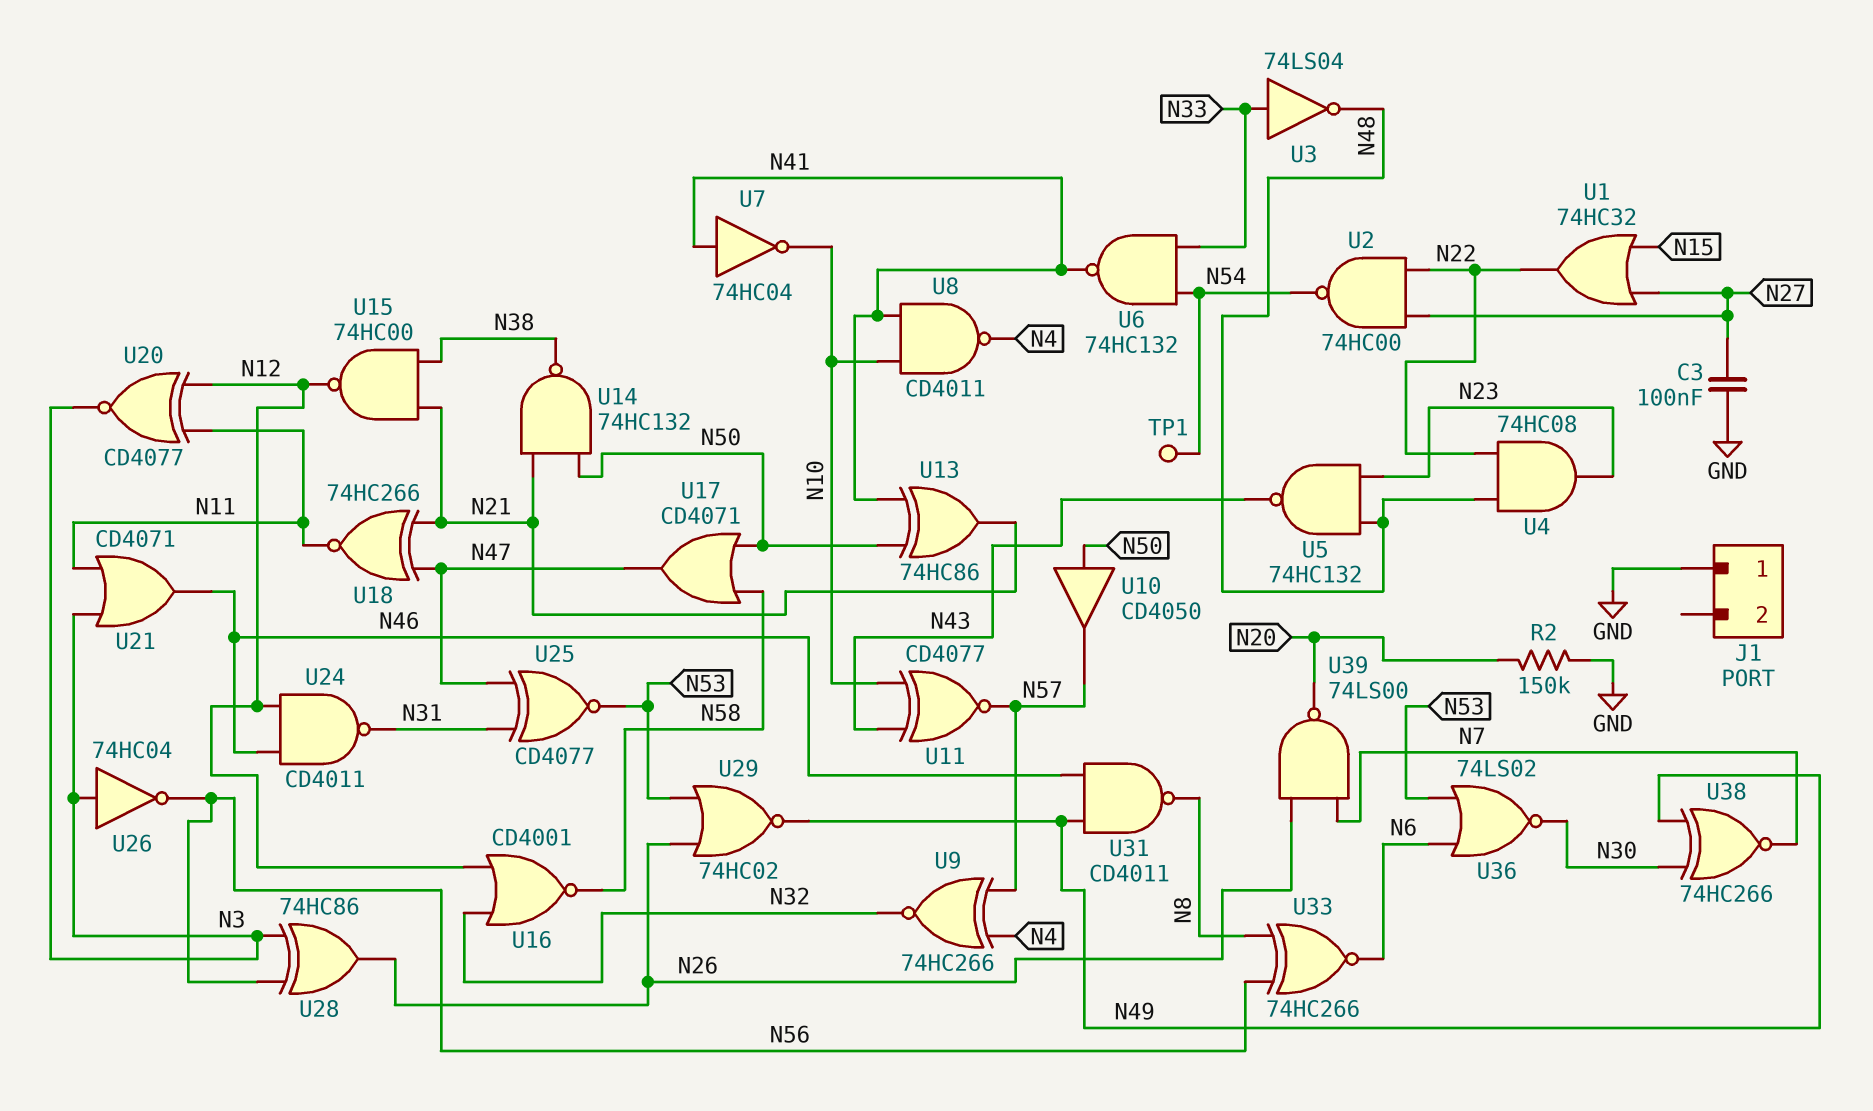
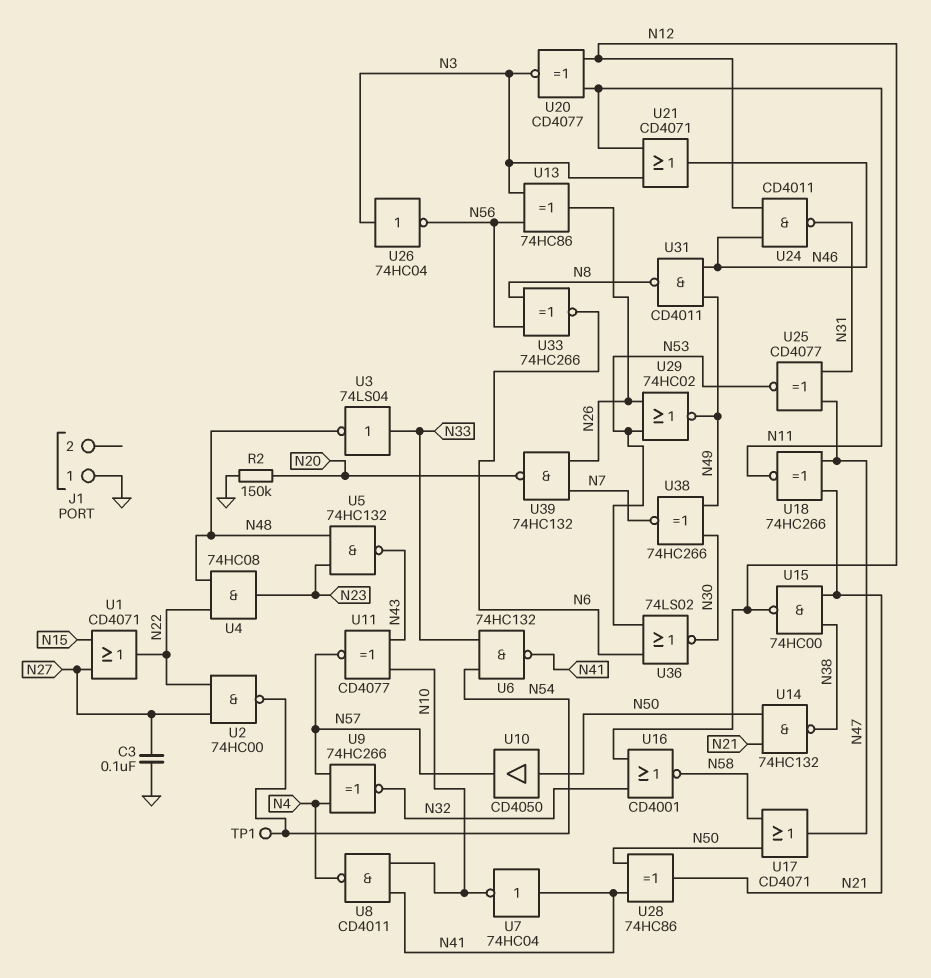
U1: OR 74HC32 (in N15, in N27, out N22) -> OR CD4071 (in N15, in N27, out N22)
U13: XOR 74HC86 (in N41, in N50, out N21) -> XOR 74HC86 (in N3, in N56, out N26)
U28: XOR 74HC86 (in N3, in N56, out N26) -> XOR 74HC86 (in N41, in N50, out N21)
U39: NAND 74LS00 (in N7, in N26, out N20) -> NAND 74HC132 (in N7, in N26, out N20)

